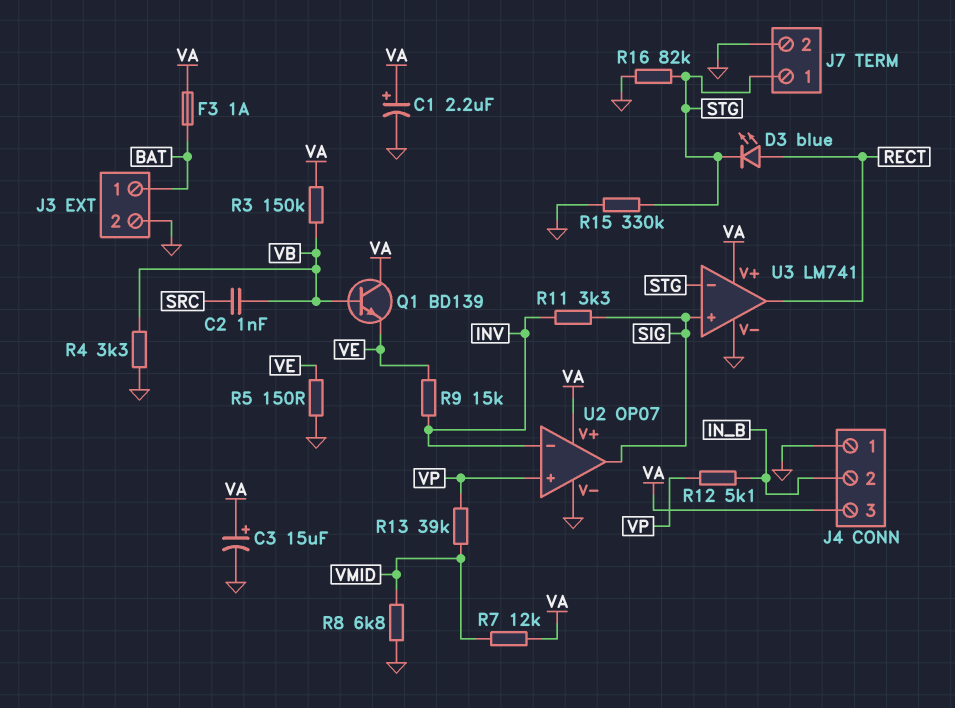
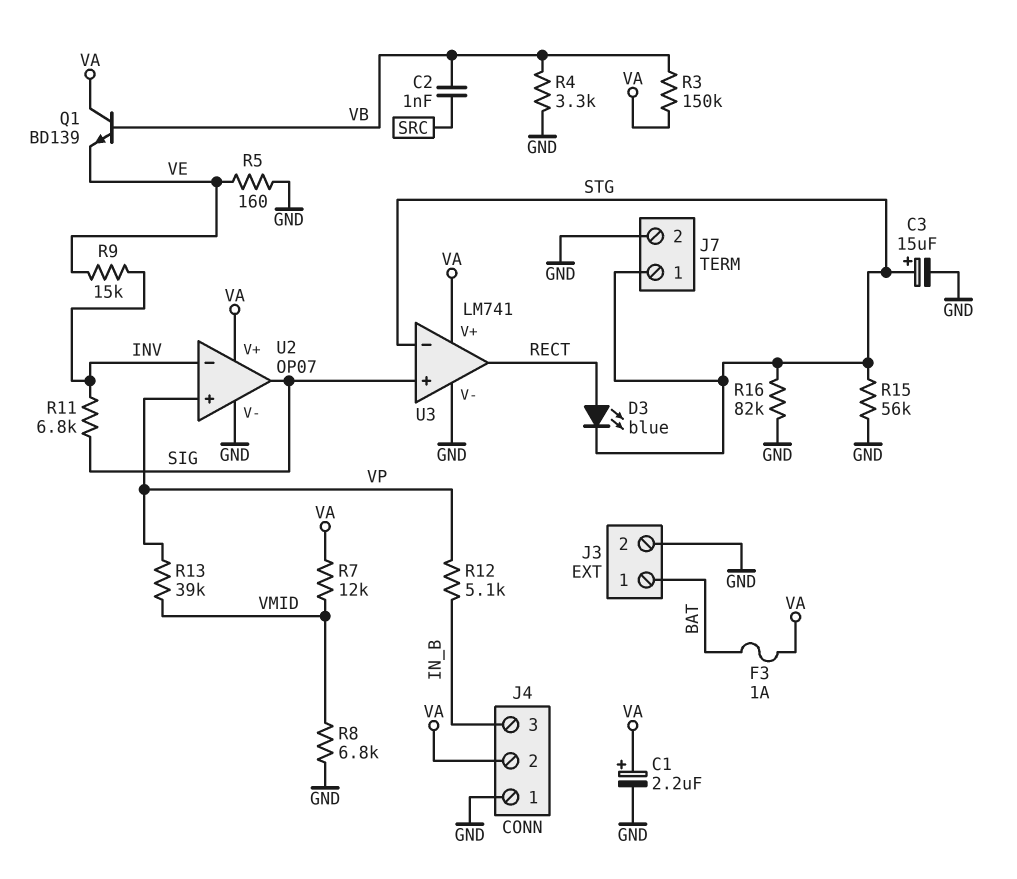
C3: 15uF (plus VA, minus GND) -> 15uF (plus STG, minus GND)
J4 pin 2: IN_B -> VA
J4 pin 3: VA -> IN_B
R5: 150 (GND, VE) -> 160 (GND, VE)
R11: 3.3k (INV, SIG) -> 6.8k (INV, SIG)
R15: 330k (GND, STG) -> 56k (GND, STG)

